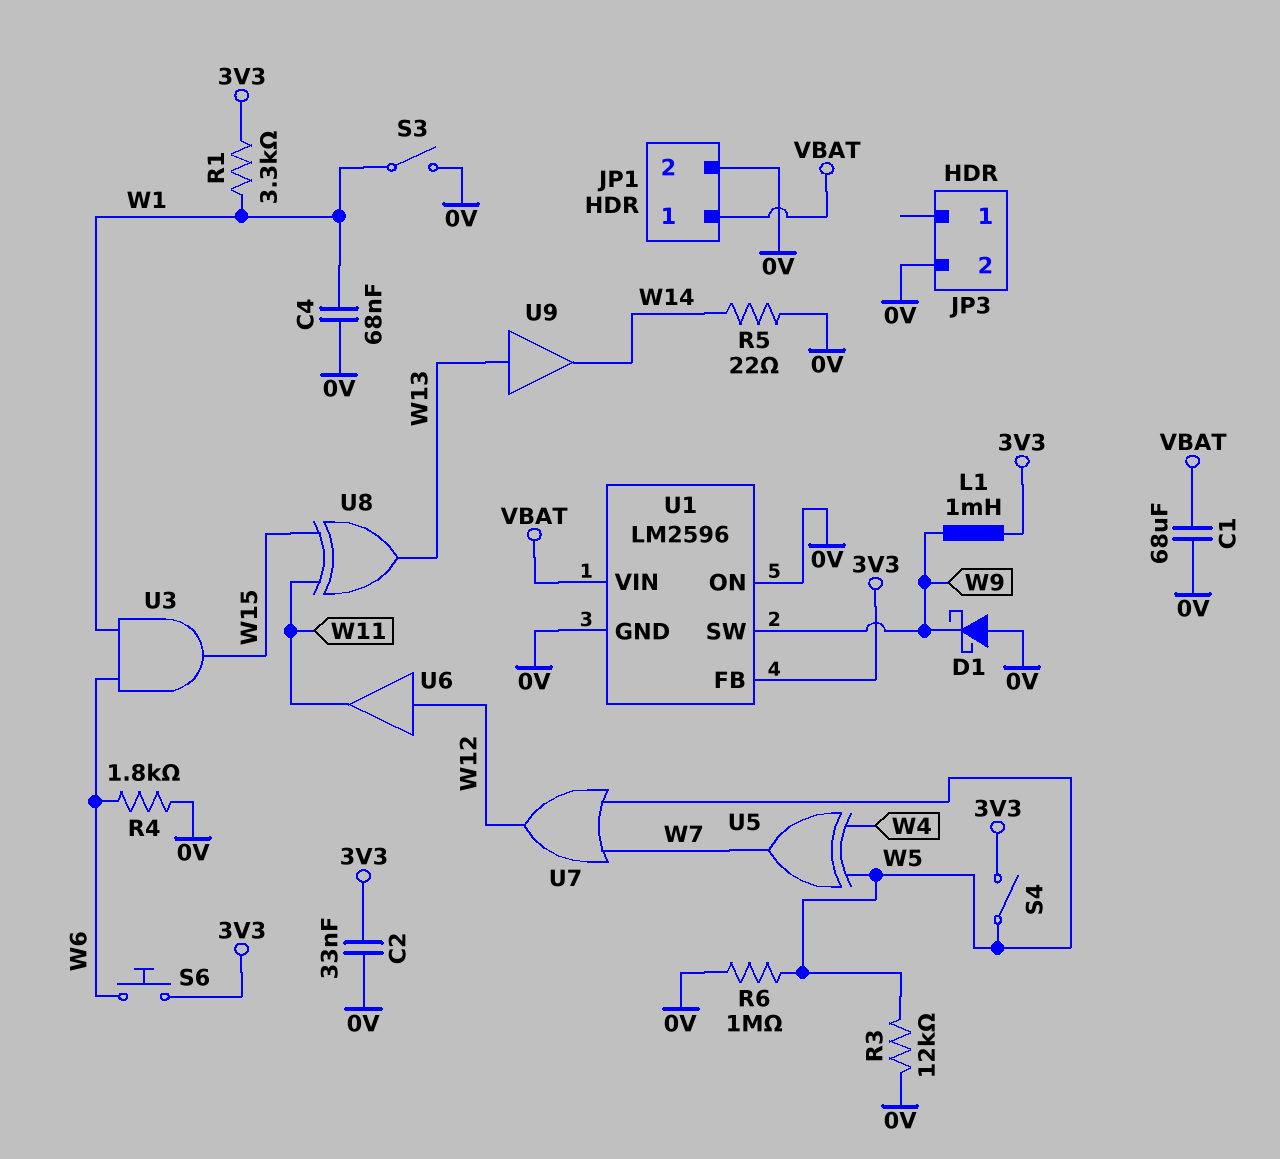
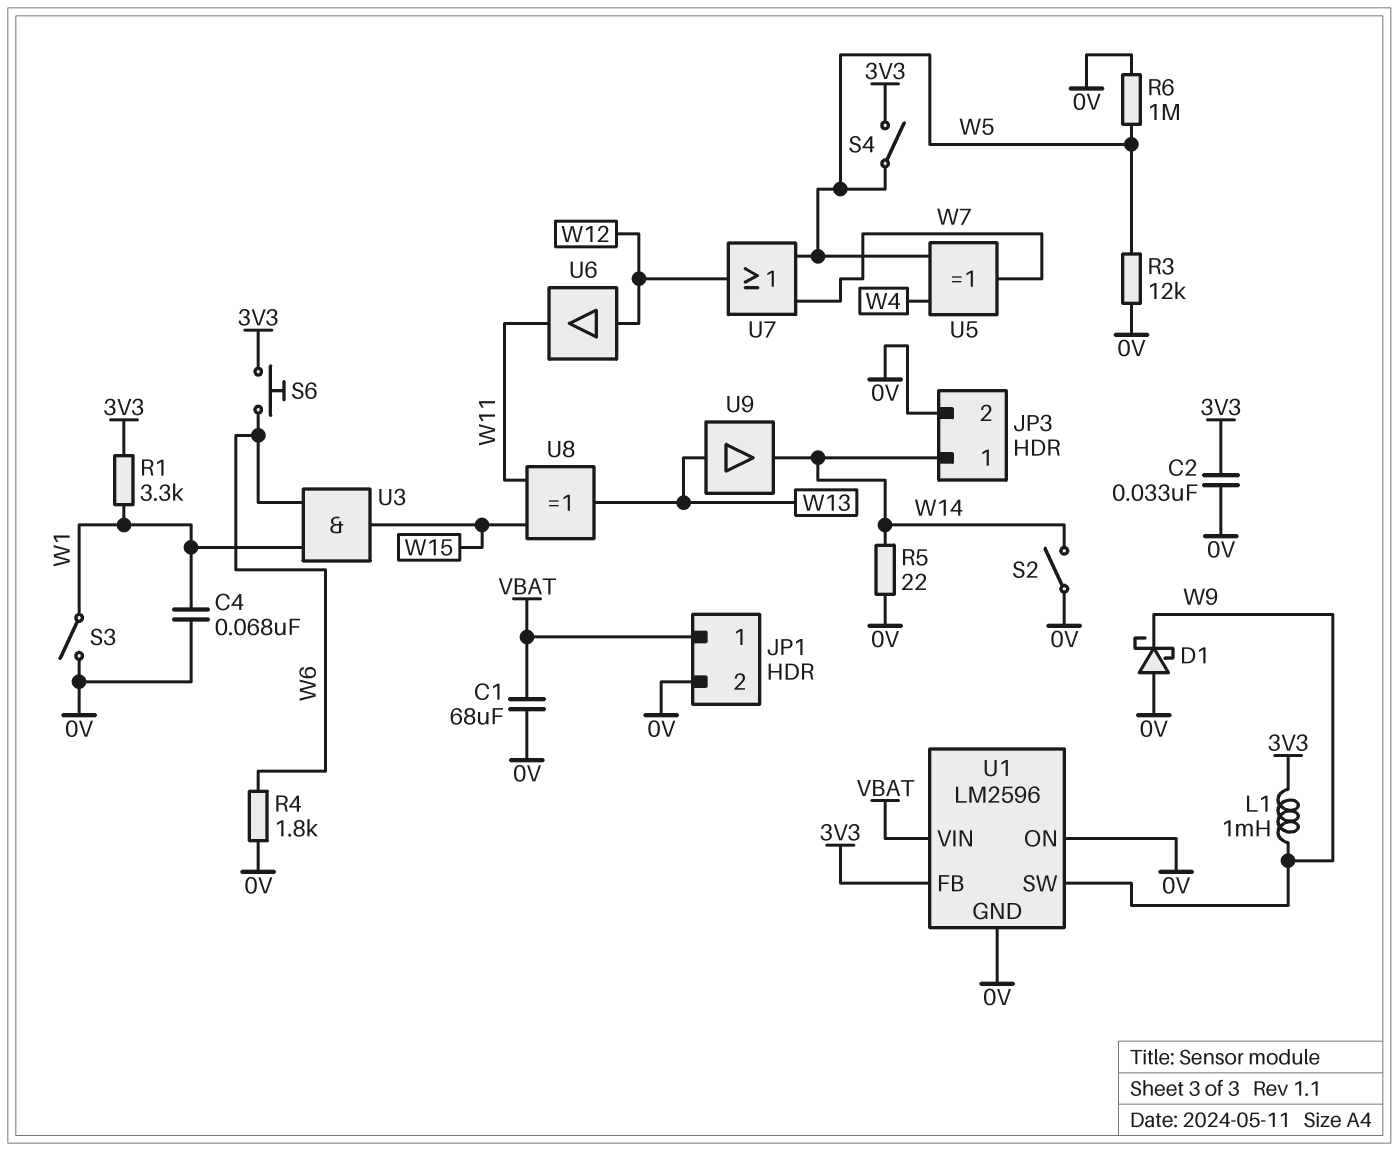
JP3 pin 1: none -> W14
S2: none -> switch (0V, W14)

